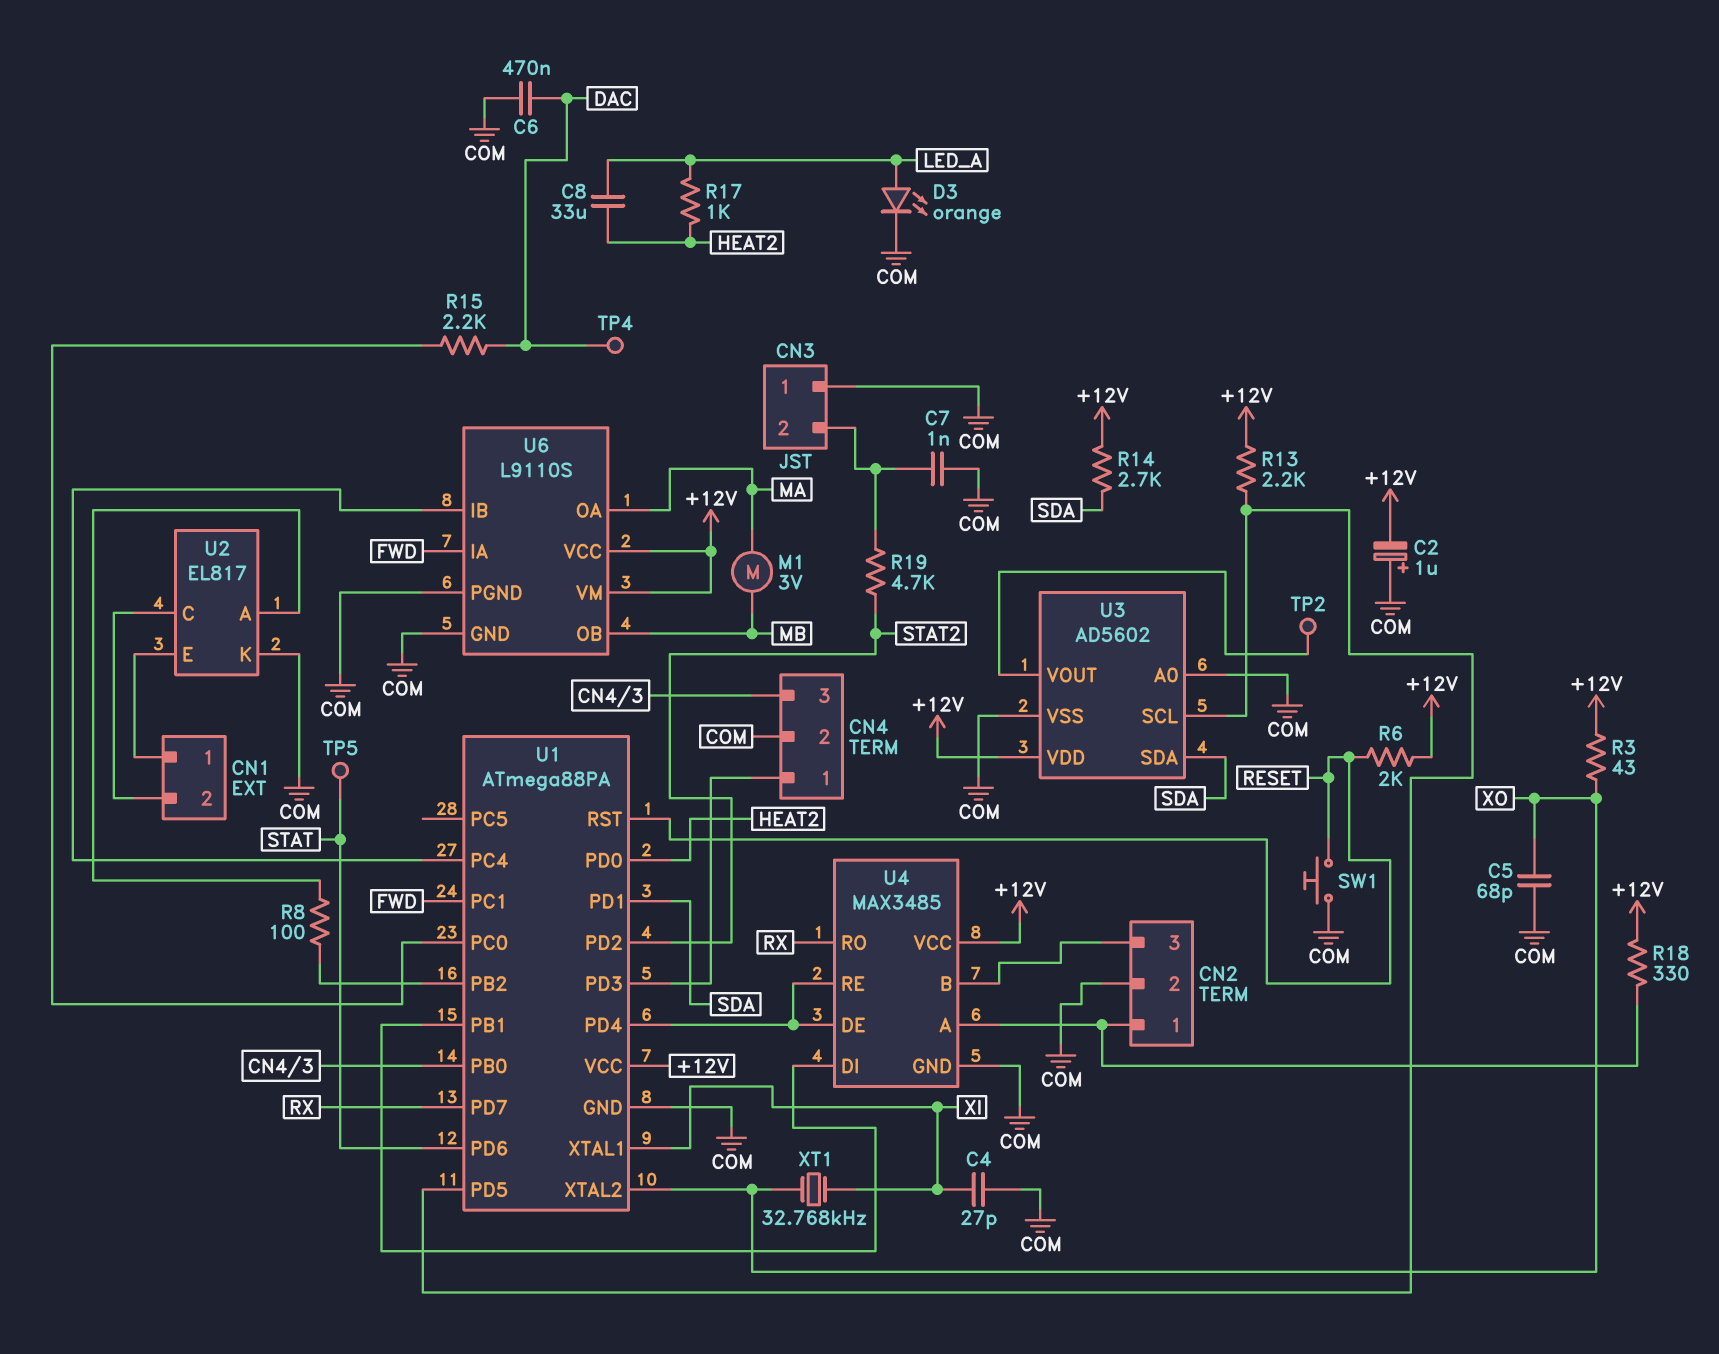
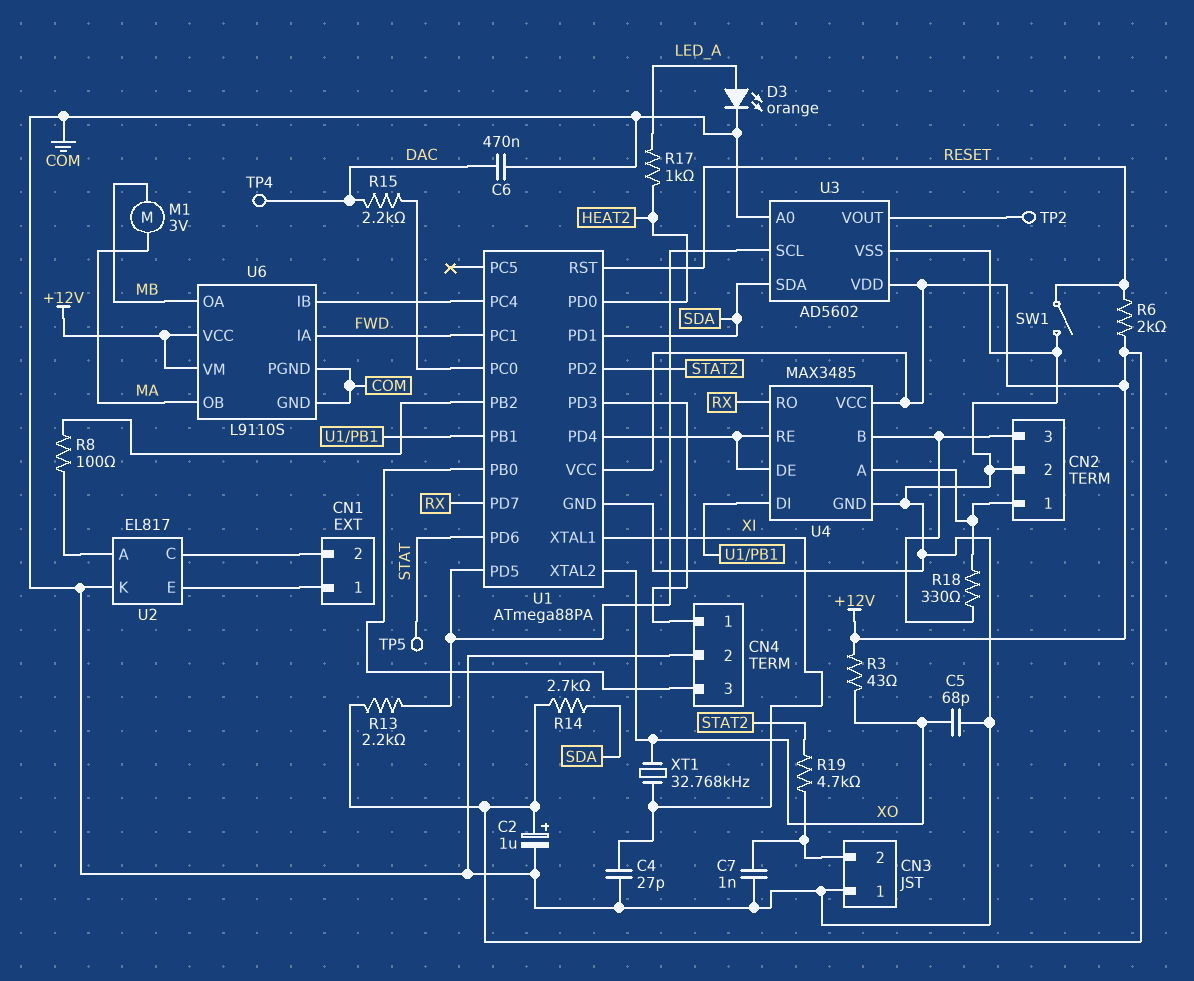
C2: 1uF (plus COM, minus +12V) -> 1uF (plus +12V, minus COM)
C8: 33uF (HEAT2, LED_A) -> none
R18: 330 (+12V, CN2/1) -> 330 (CN2/1, CN2/3)
SW1: button (COM, RESET) -> switch (COM, RESET)
U6 pin OA: MA -> MB
U6 pin OB: MB -> MA

